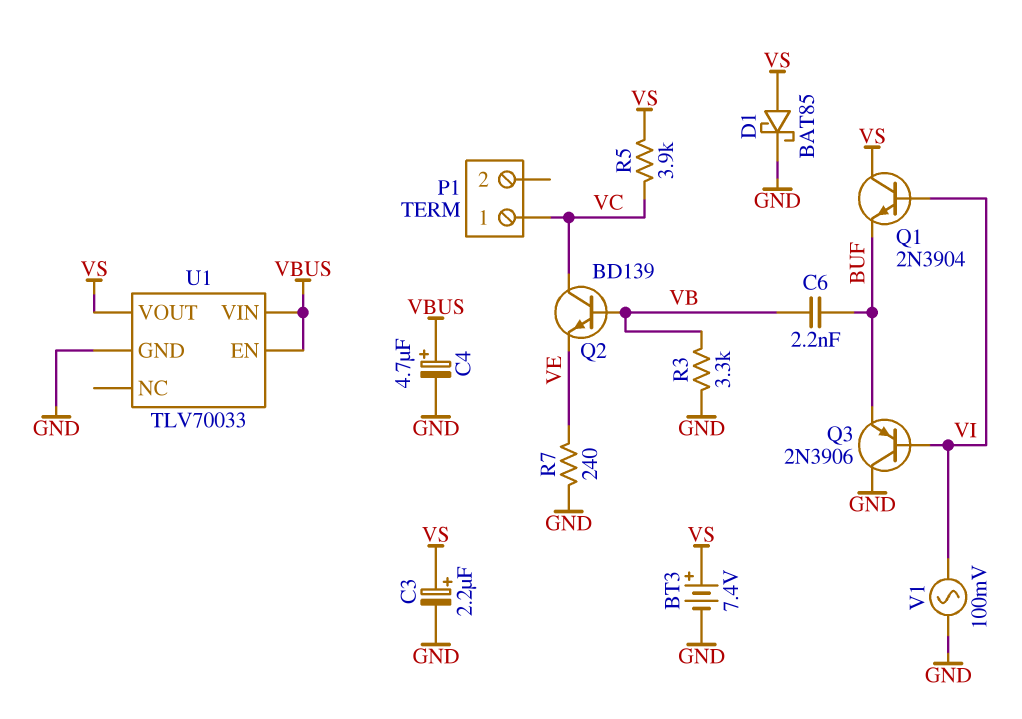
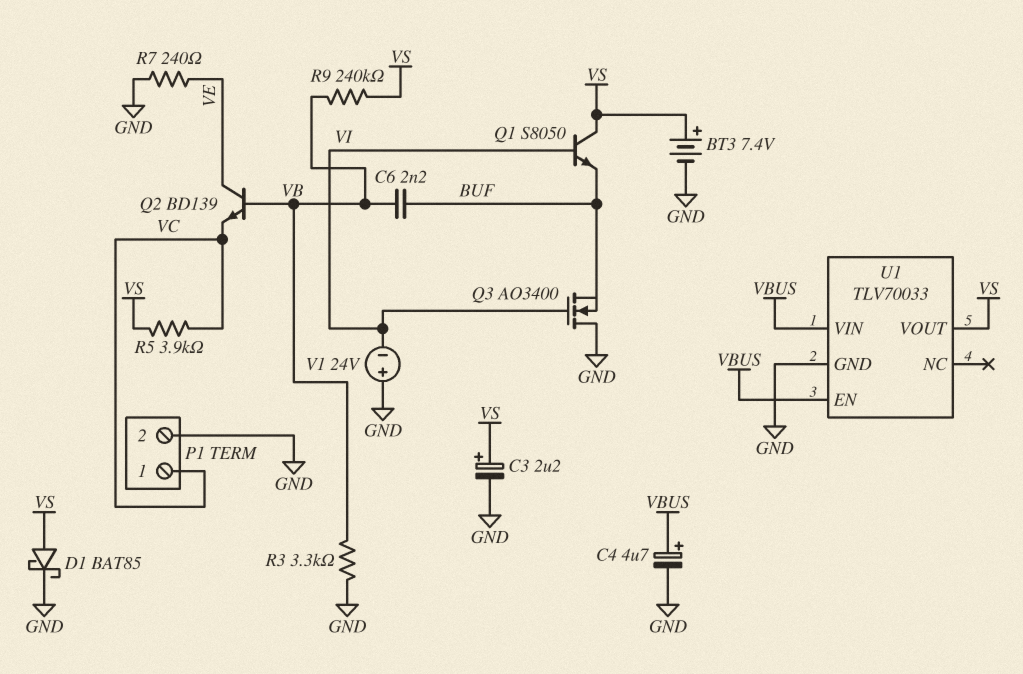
P1 pin 2: none -> GND
Q1: NPN 2N3904 (B VI, C VS, E BUF) -> NPN S8050 (B VI, C VS, E BUF)
Q2: NPN BD139 (B VB, C VC, E VE) -> NPN BD139 (B VB, C VE, E VC)
Q3: PNP 2N3906 (B VI, C GND, E BUF) -> NMOS AO3400 (G VI, D GND, S BUF)
R9: none -> 240k (VB, VS)
V1: AC 100mV (GND, VI) -> 24V (plus GND, minus VI)

